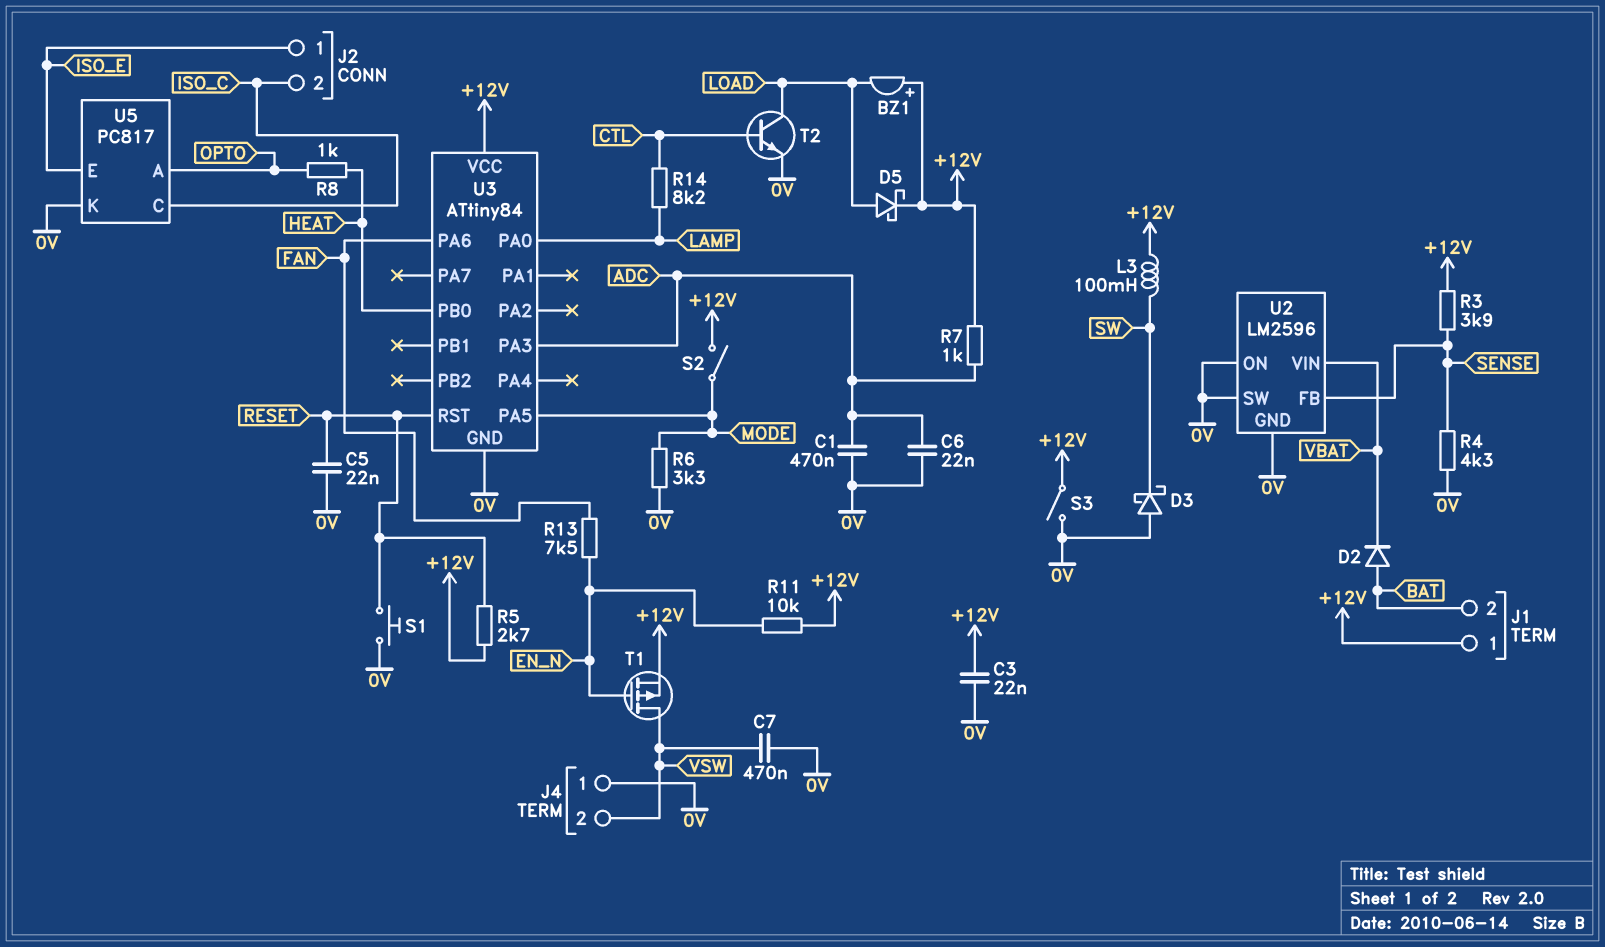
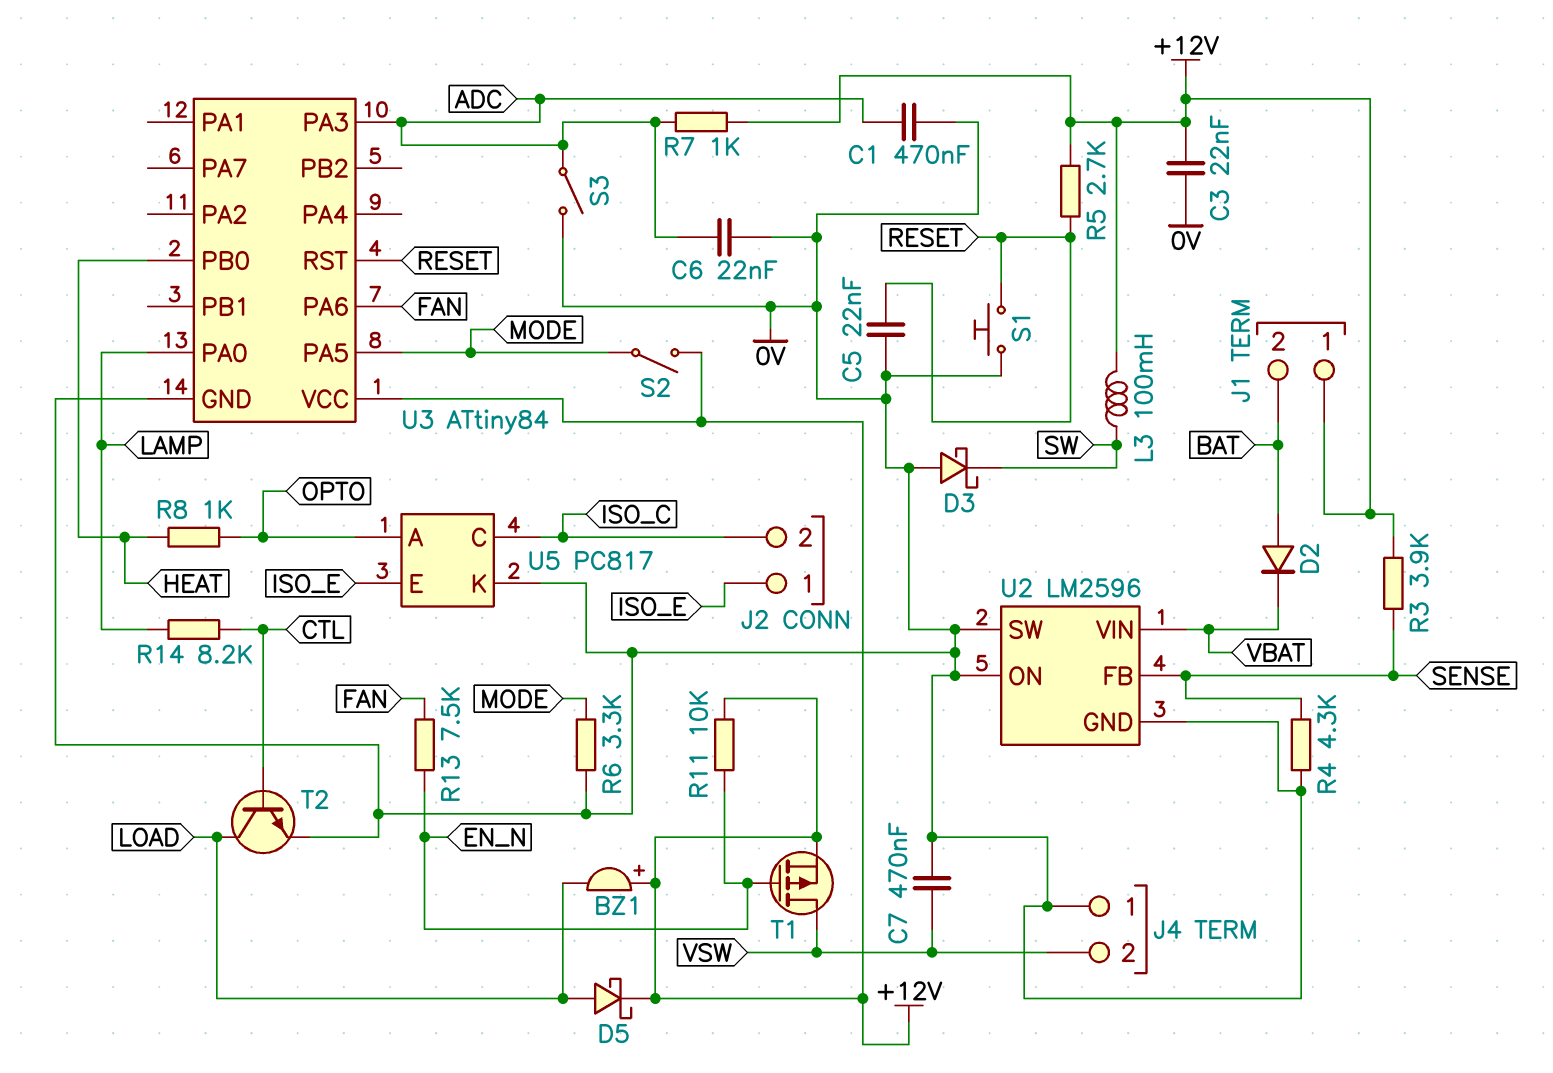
S3: switch (+12V, 0V) -> switch (0V, ADC)

